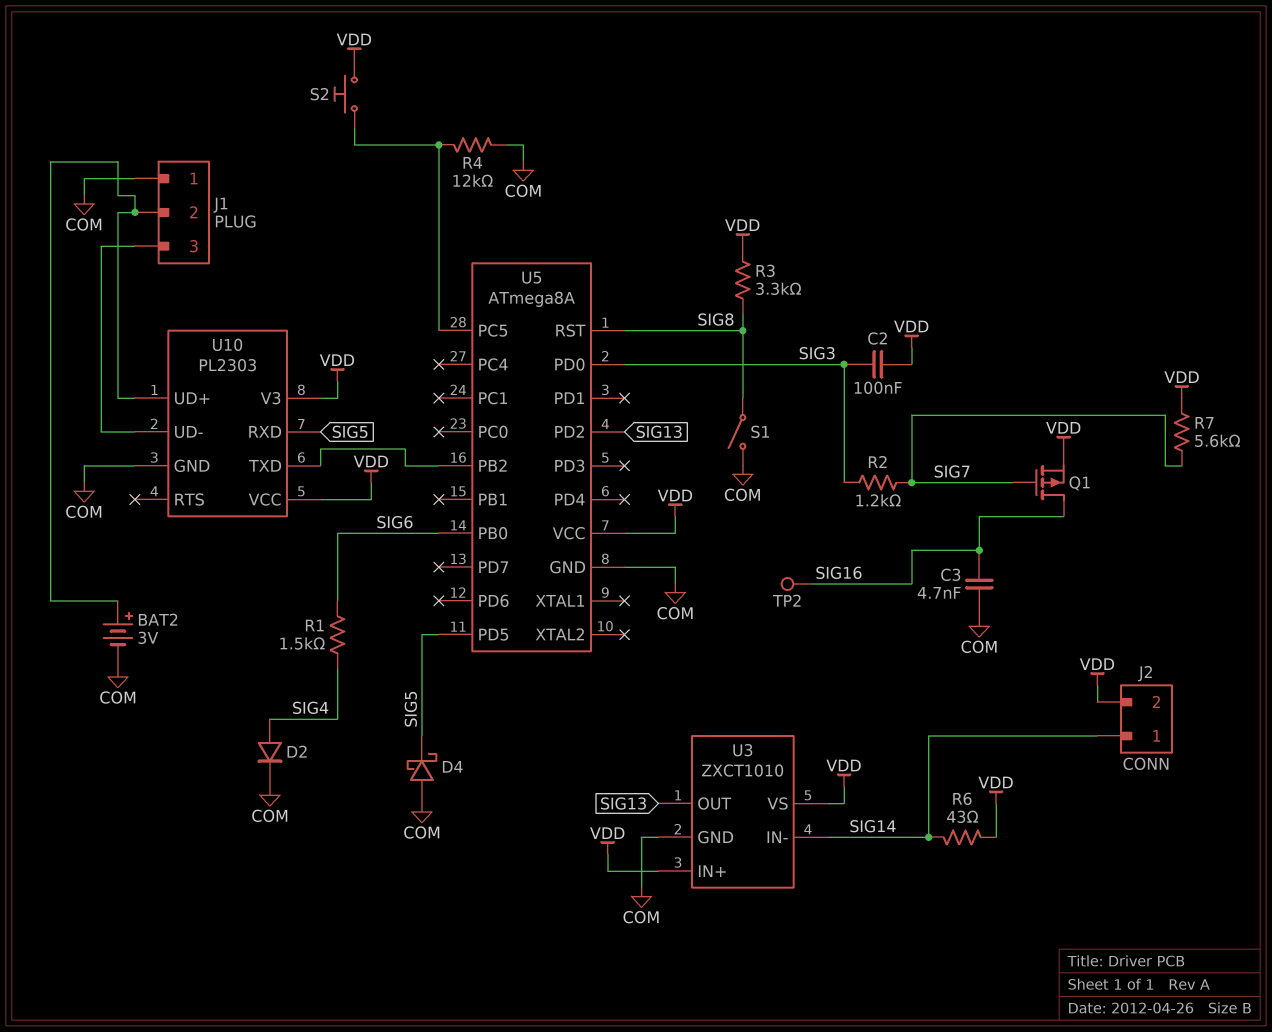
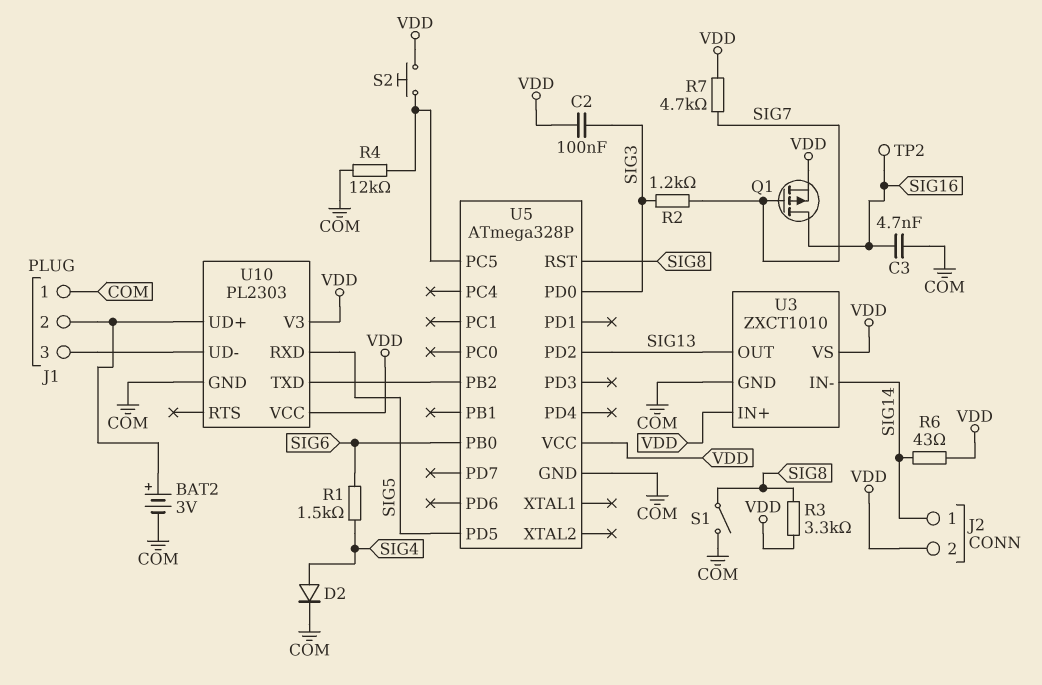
D4: schottky (A COM, K SIG5) -> none
R7: 5.6k (SIG7, VDD) -> 4.7k (SIG7, VDD)
U5: ATmega8A -> ATmega328P

